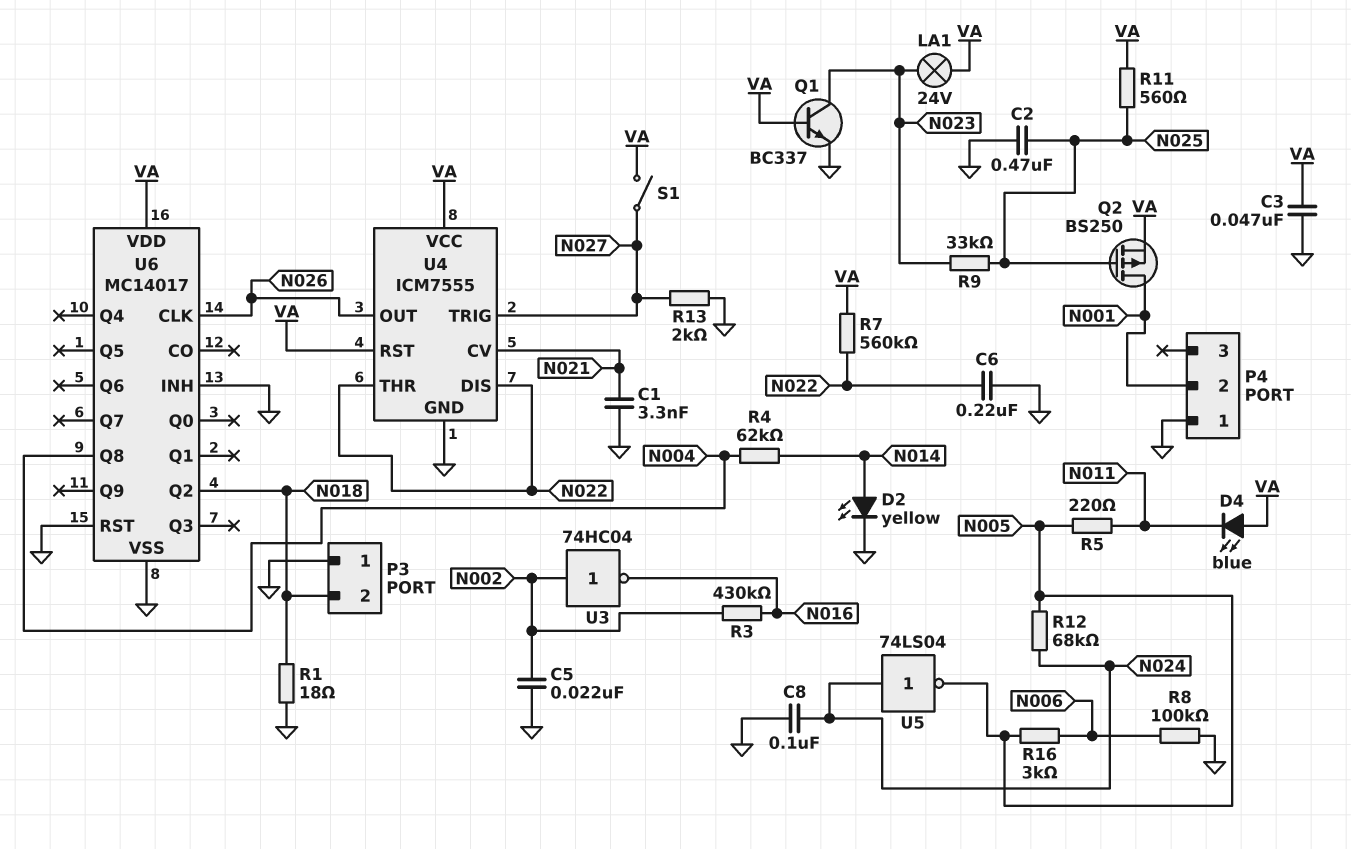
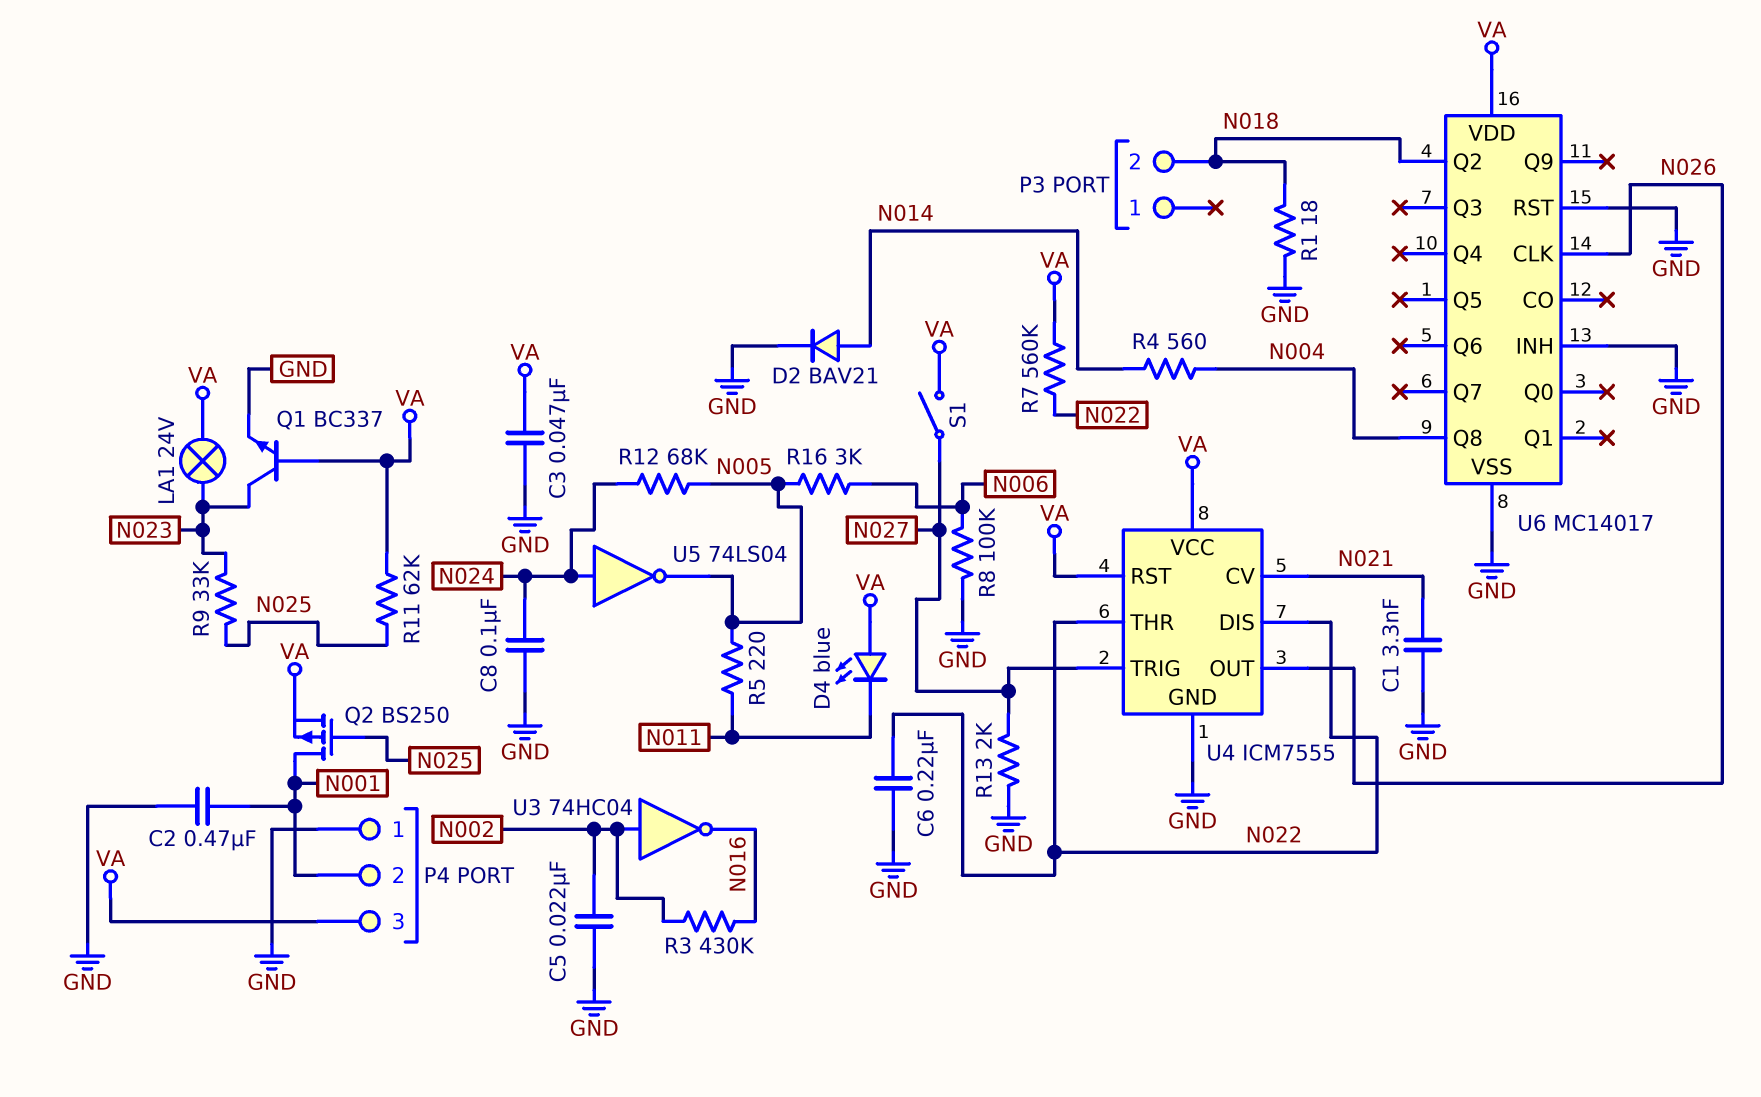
C2: 470nF (GND, N025) -> 470nF (GND, N001)
D2: LED yellow (A N014, K GND) -> diode BAV21 (A N014, K GND)
P3 pin 1: GND -> none
P4 pin 3: none -> VA
R4: 62k (N004, N014) -> 560 (N004, N014)
R11: 560 (N025, VA) -> 62k (N025, VA)

